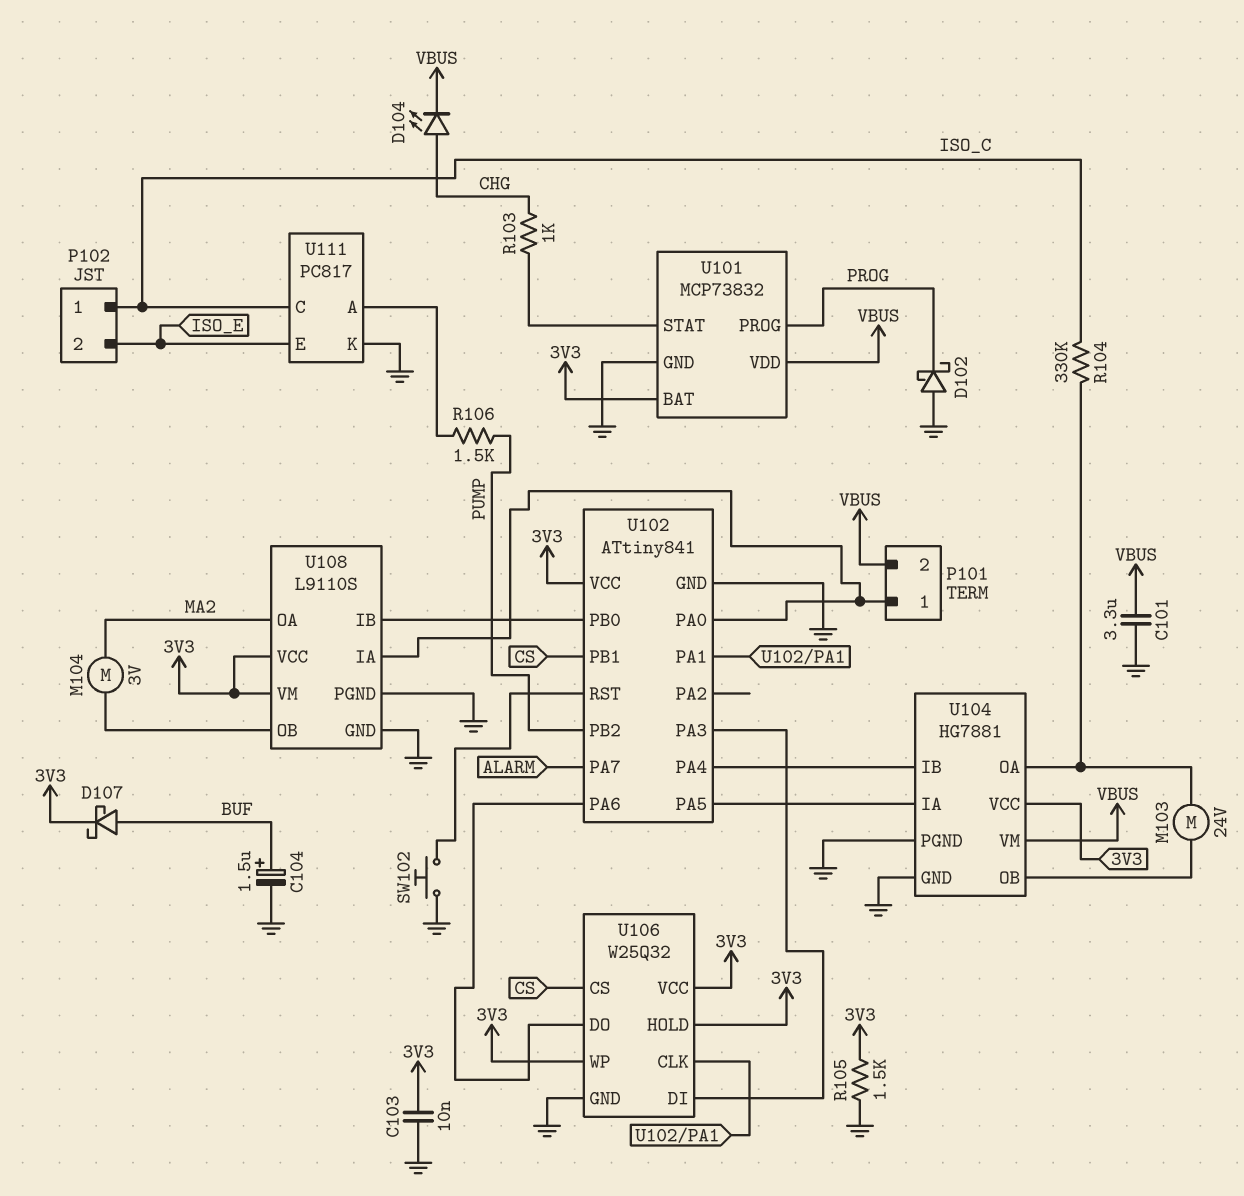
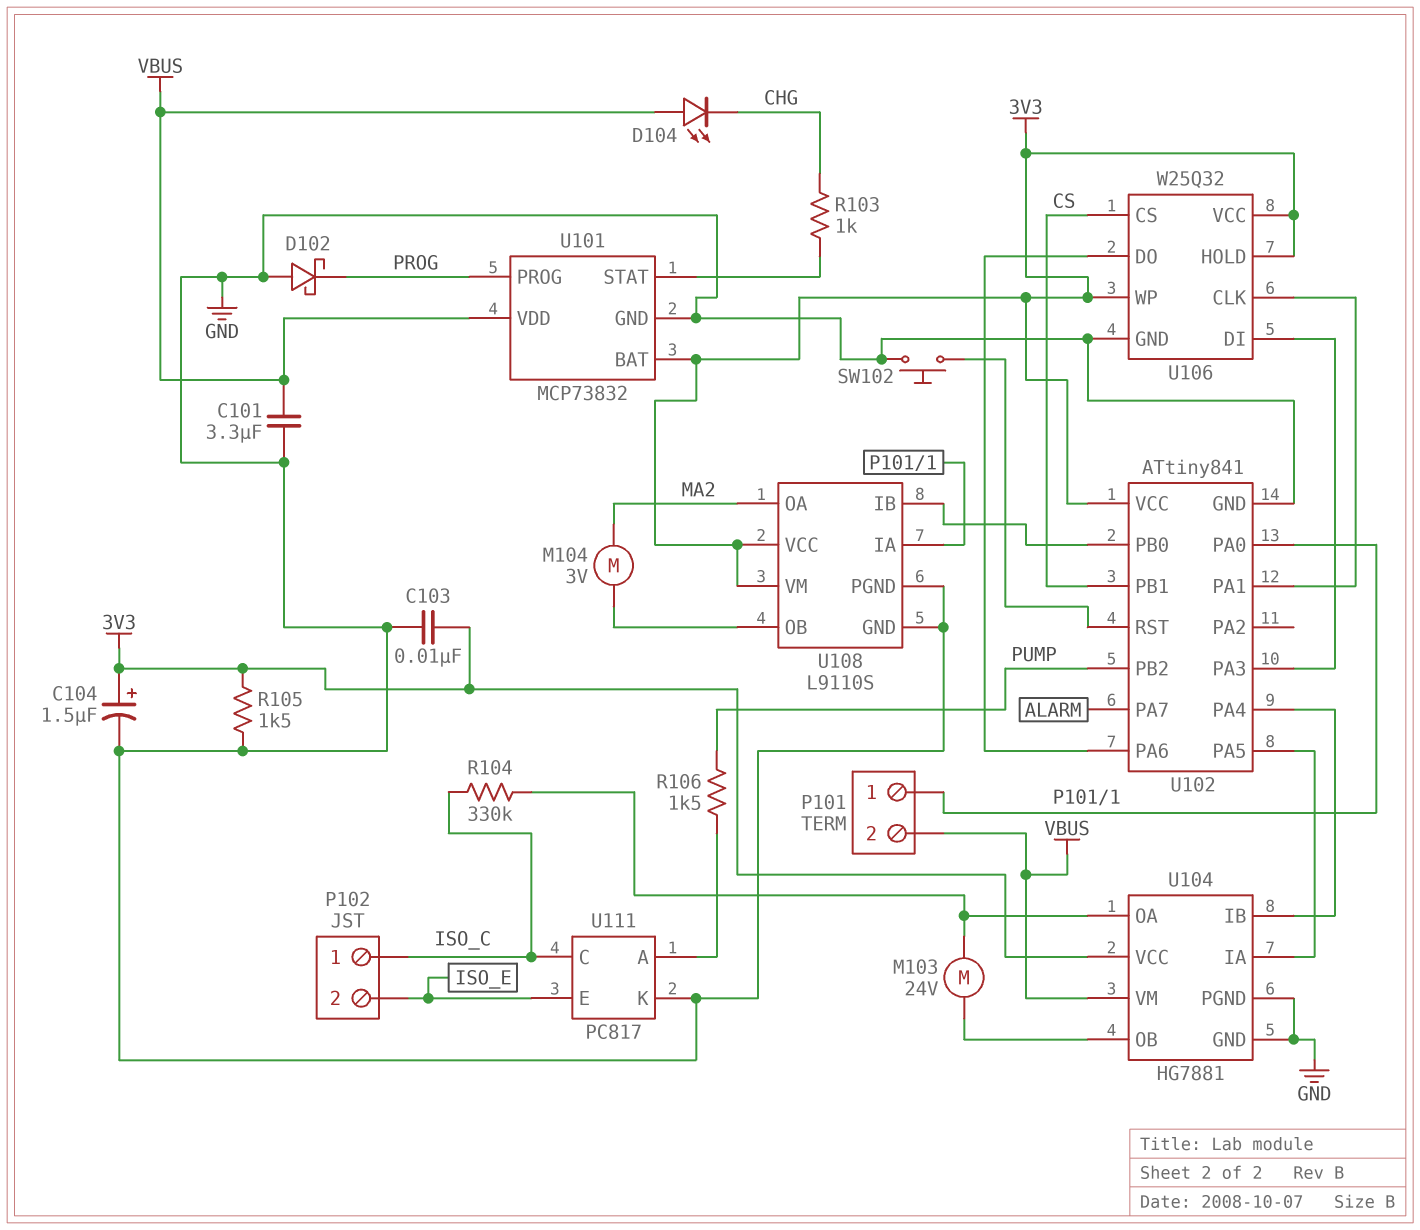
C104: 1.5uF (plus BUF, minus GND) -> 1.5uF (plus 3V3, minus GND)
D104: LED (A CHG, K VBUS) -> LED (A VBUS, K CHG)
D107: schottky (A BUF, K 3V3) -> none

